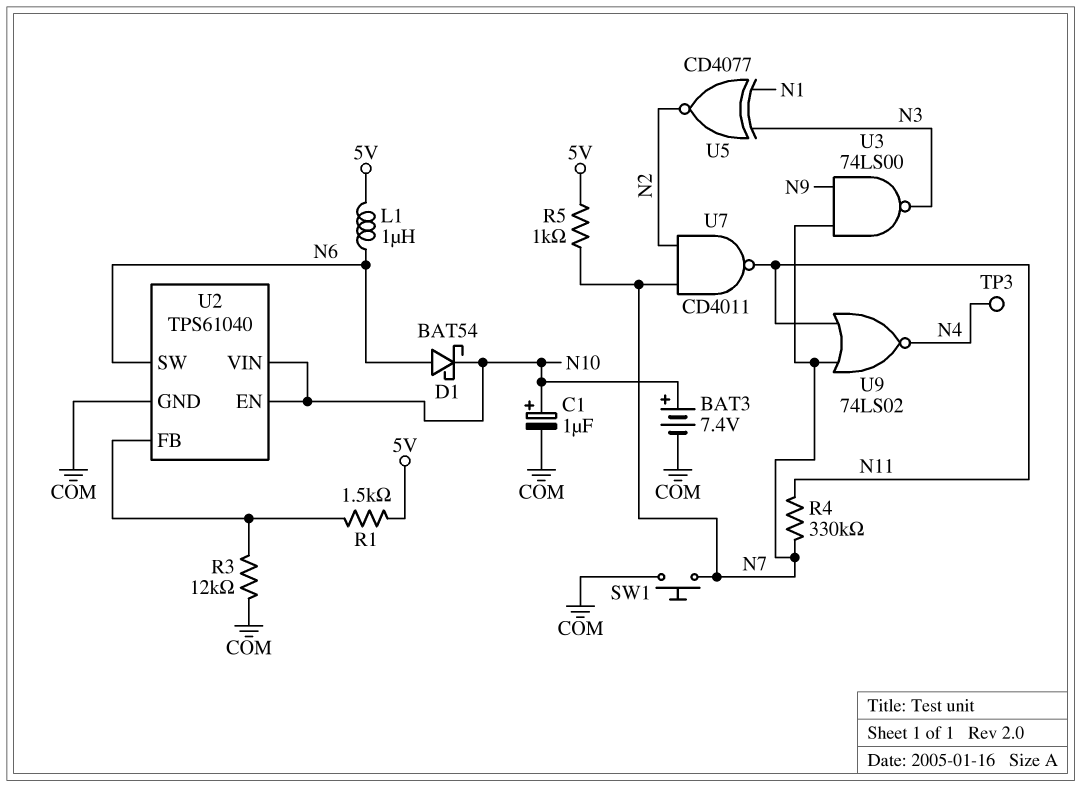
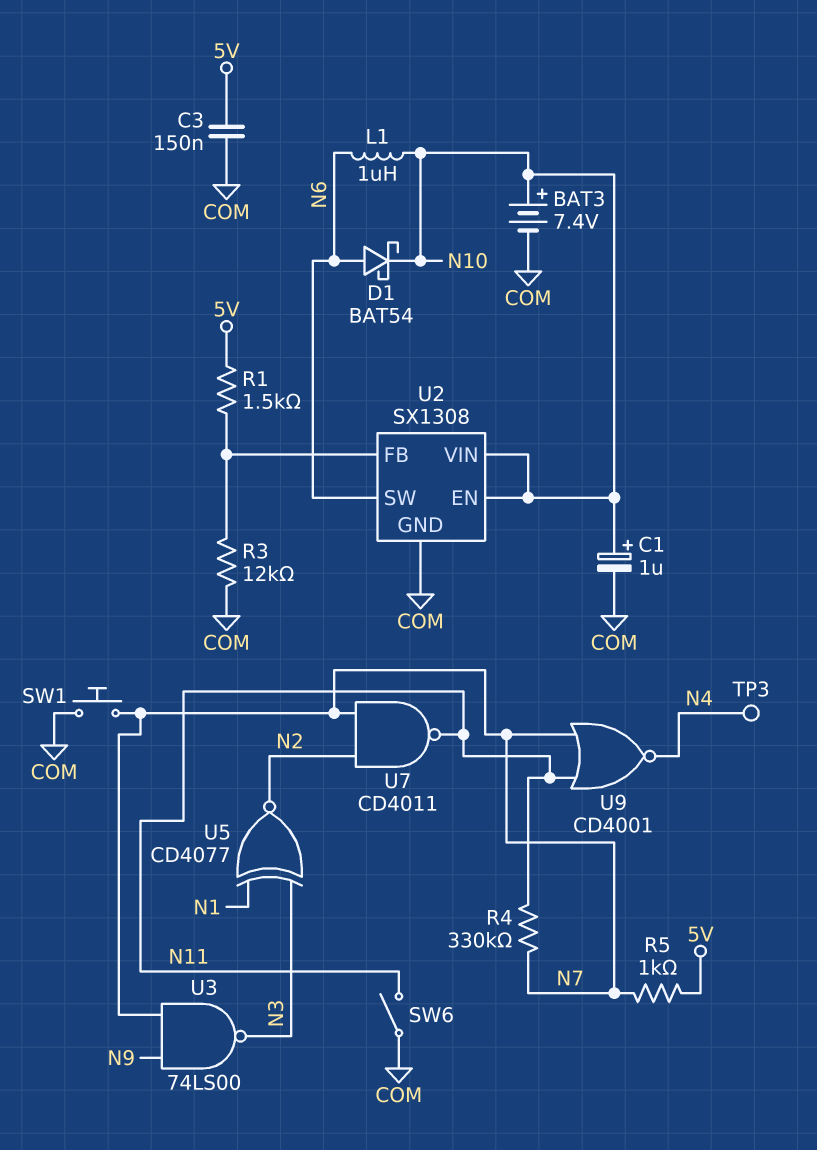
C3: none -> 150nF (5V, COM)
L1: 1uH (5V, N6) -> 1uH (N6, N10)
SW6: none -> switch (COM, N11)
U2: TPS61040 -> SX1308
U9: NOR 74LS02 (in N7, in N11, out N4) -> NOR CD4001 (in N7, in N11, out N4)

